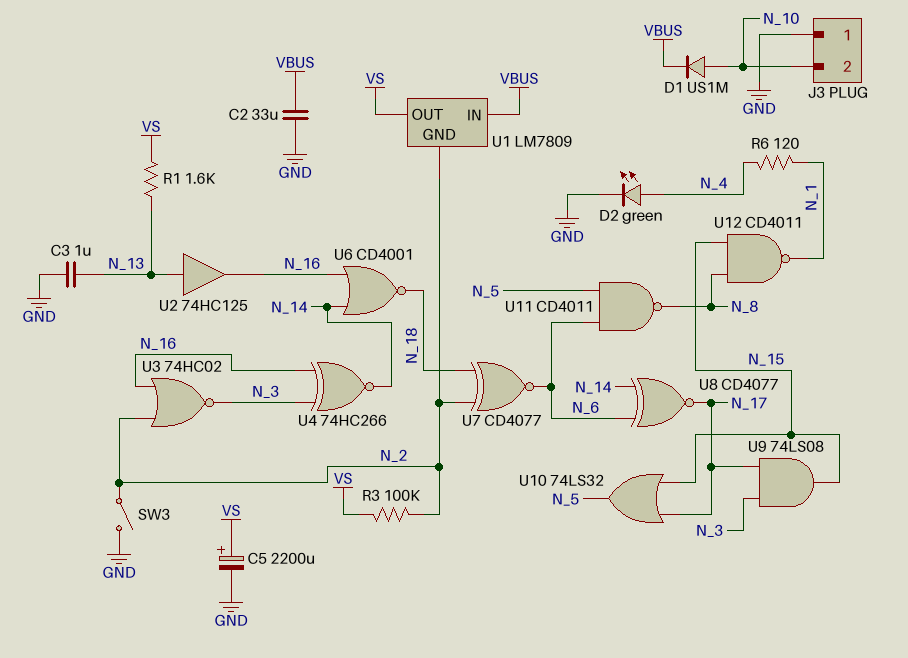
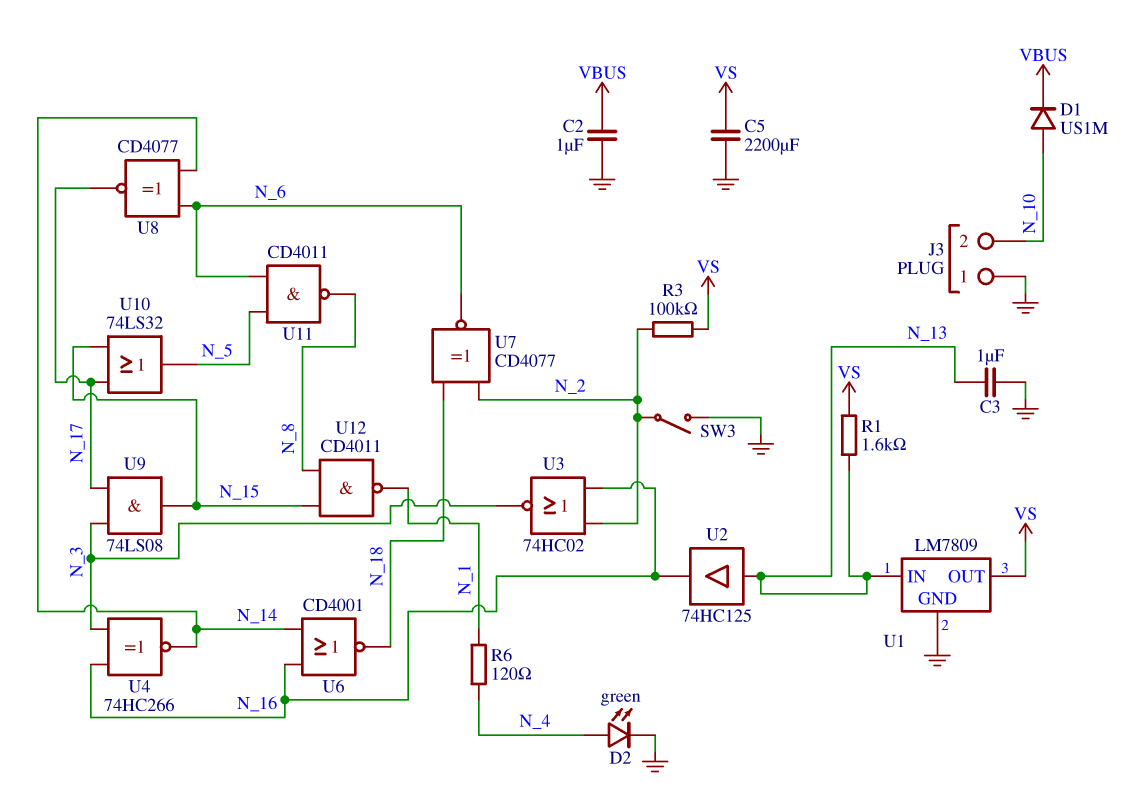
C2: 33uF (GND, VBUS) -> 1uF (GND, VBUS)
C5: 2200uF (plus VS, minus GND) -> 2200uF (GND, VS)
U1 pin GND: N_2 -> GND
U1 pin IN: VBUS -> N_13

